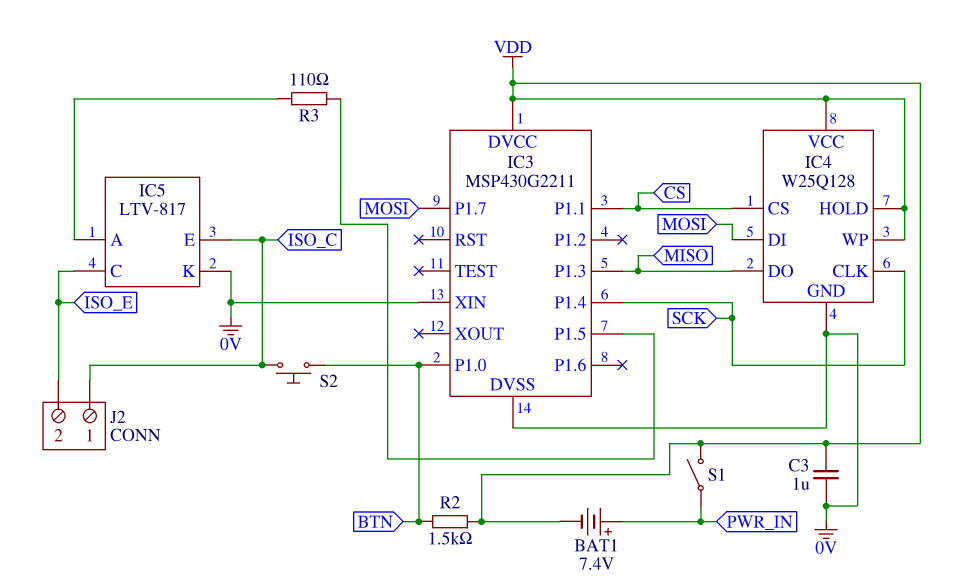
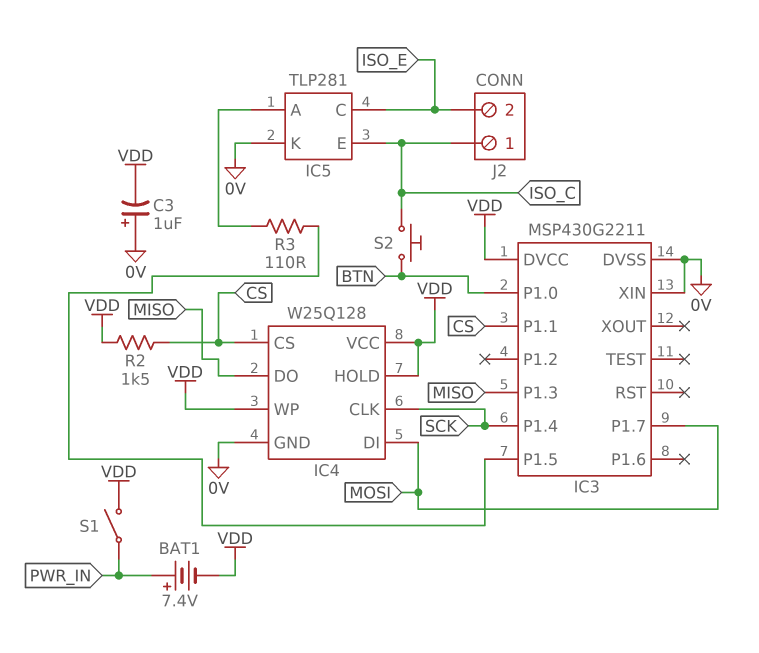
C3: 1uF (0V, VDD) -> 1uF (plus 0V, minus VDD)
IC5: LTV-817 -> TLP281
R2: 1.5k (BTN, VDD) -> 1.5k (CS, VDD)

